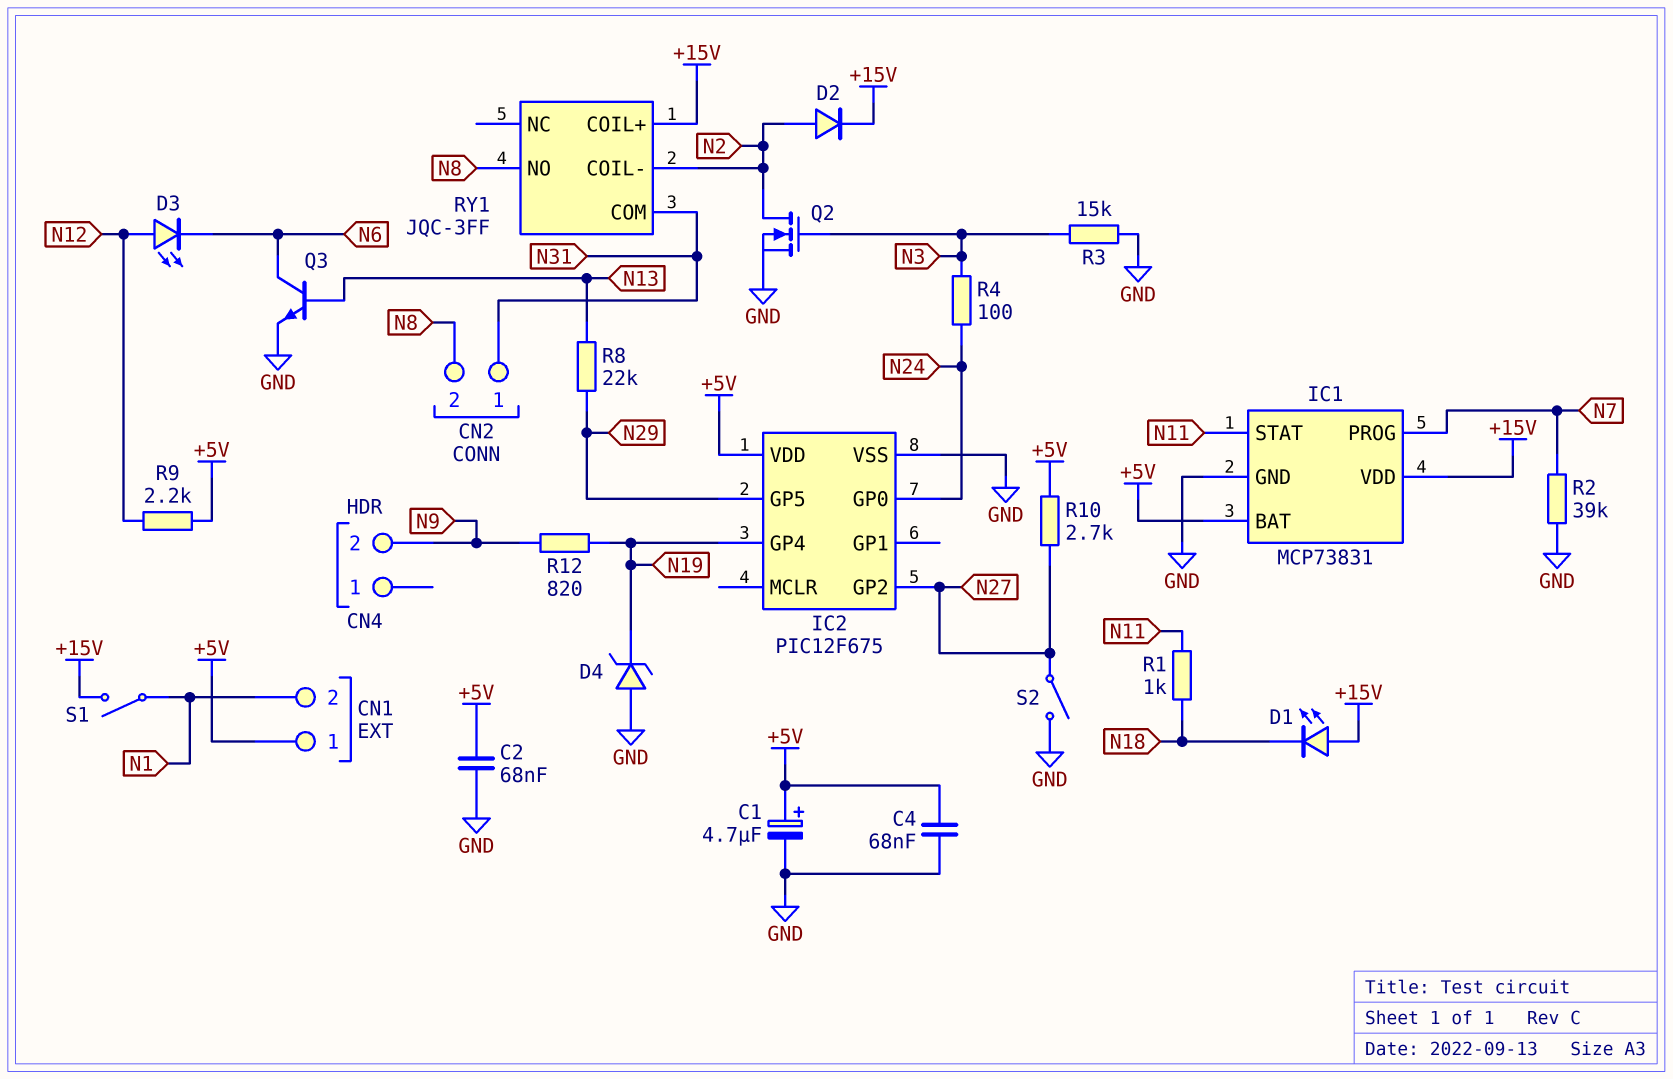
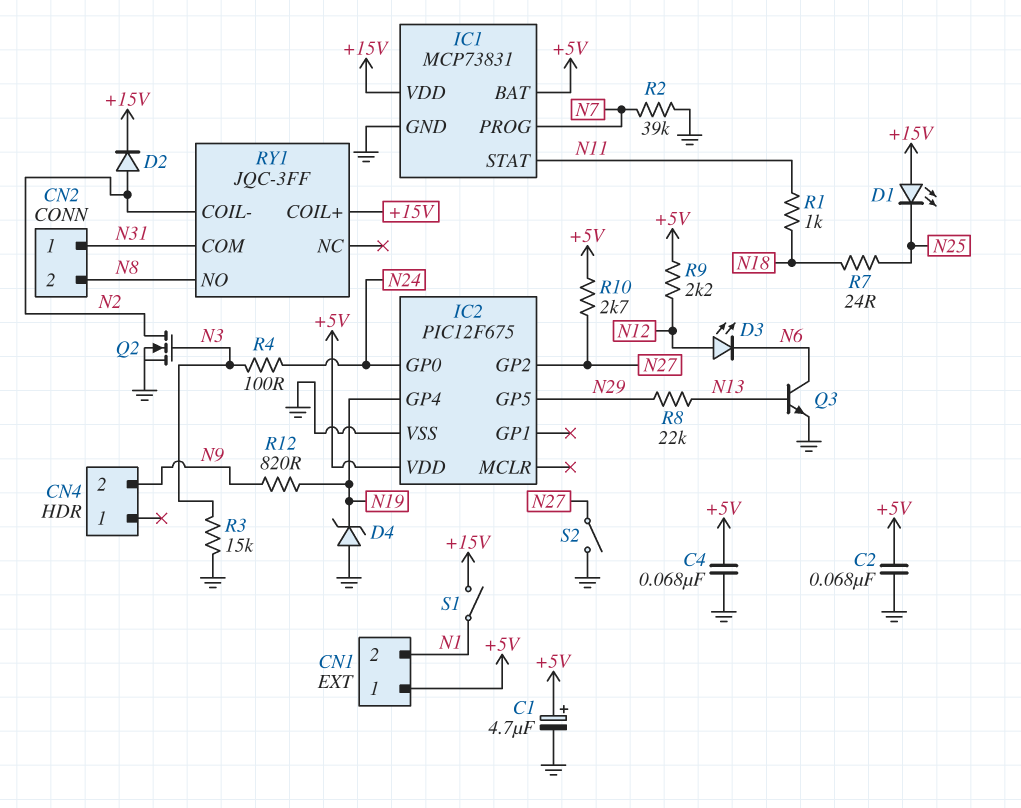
D1: LED (A +15V, K N18) -> LED (A +15V, K N25)
R7: none -> 24 (N18, N25)

